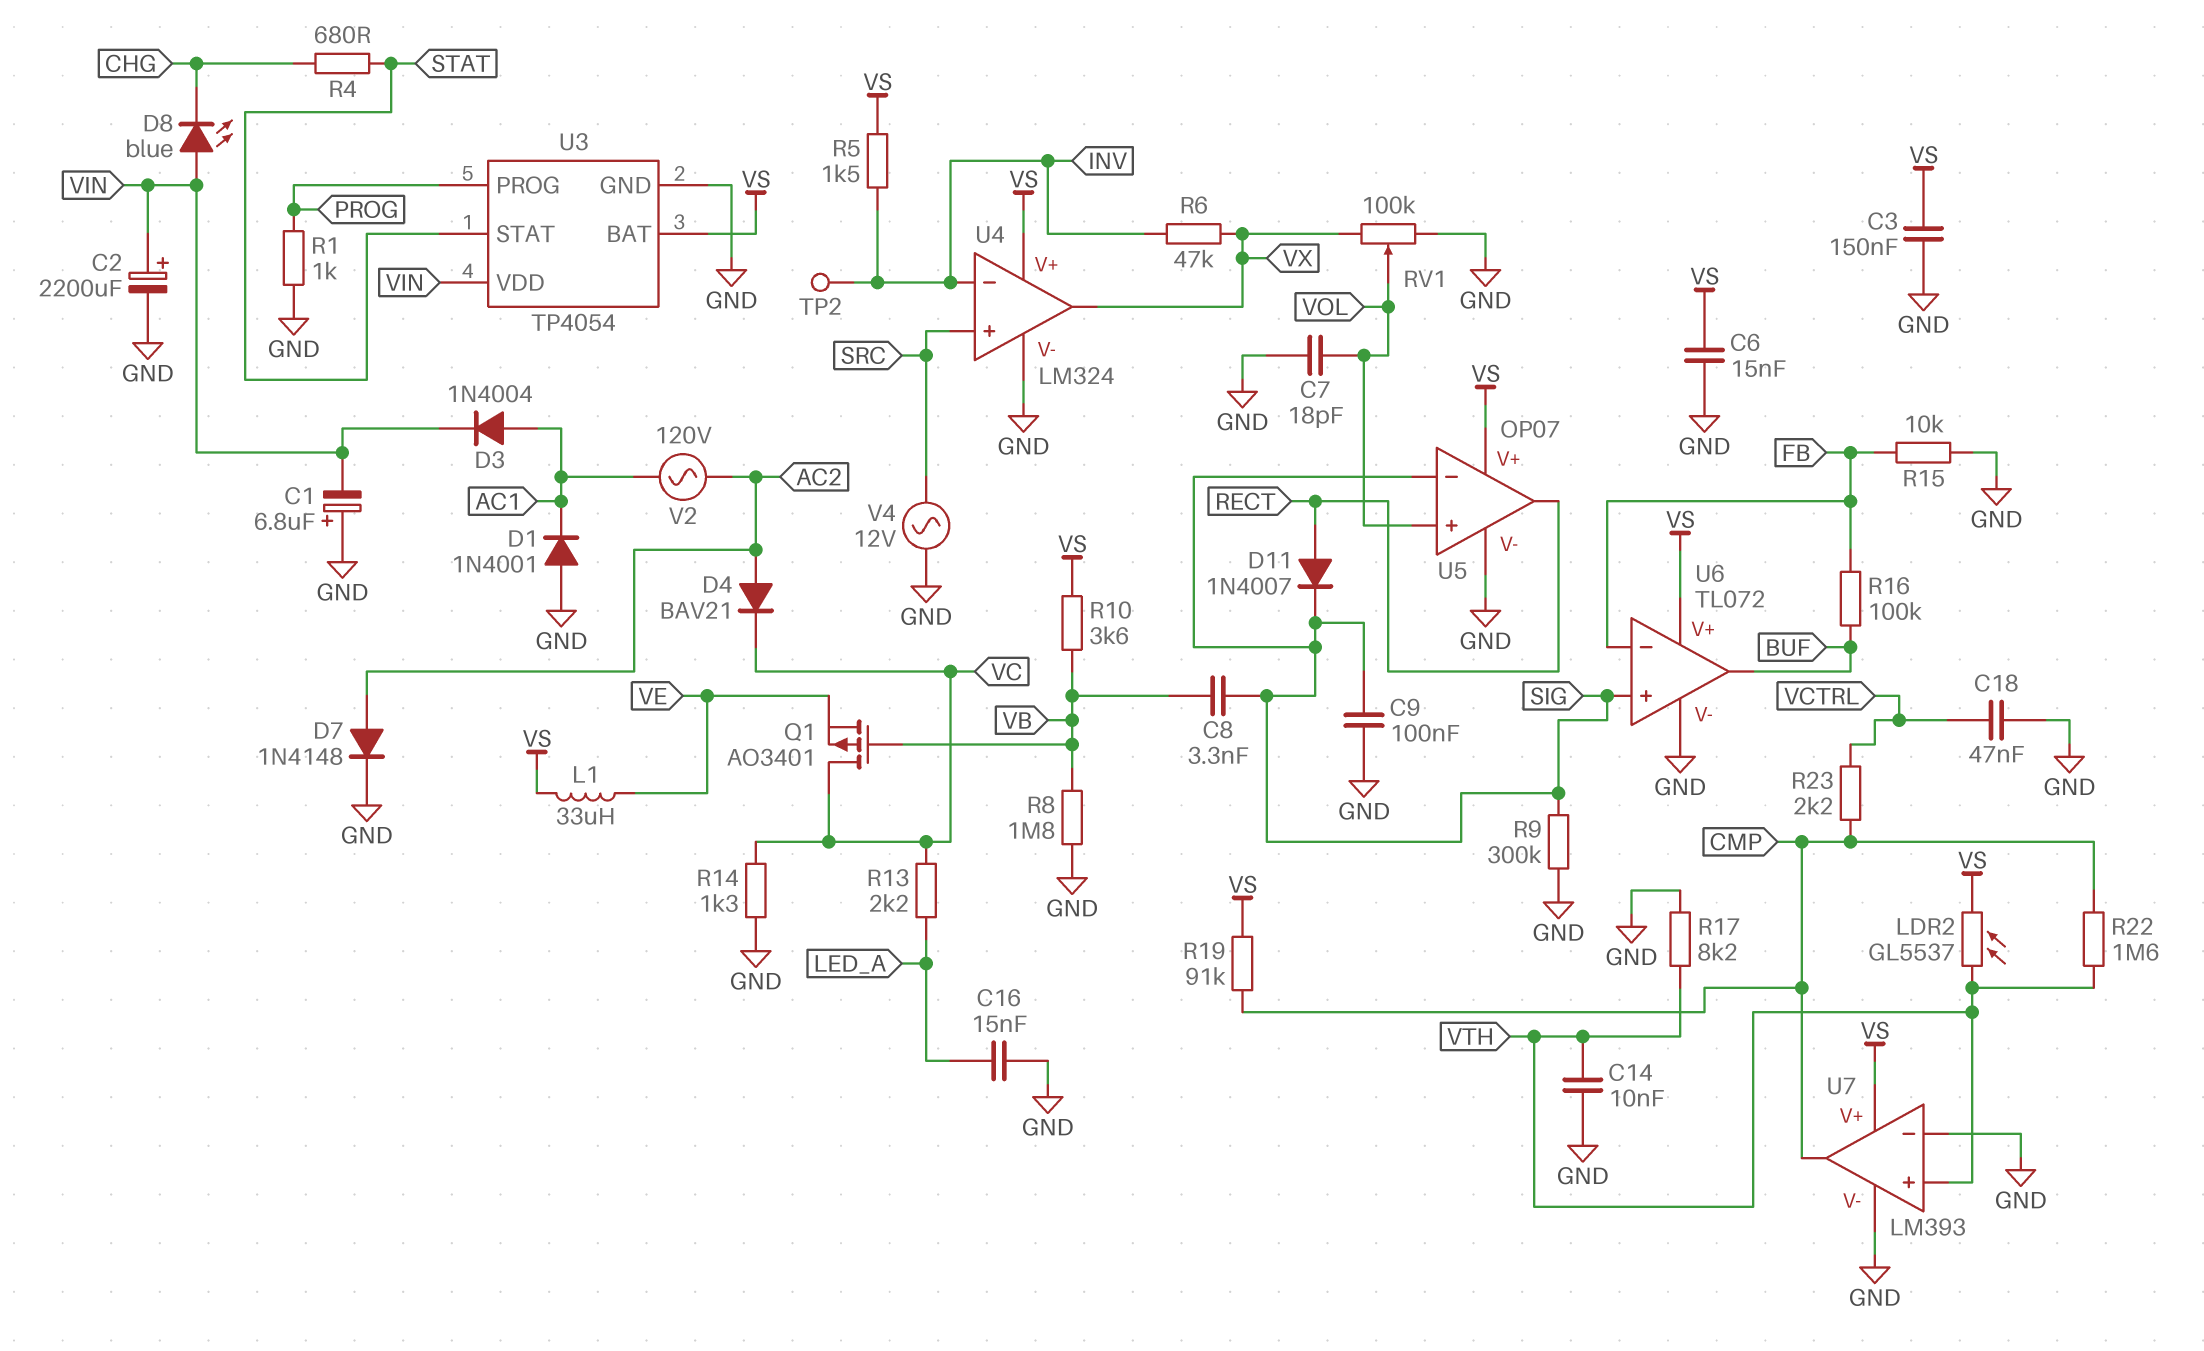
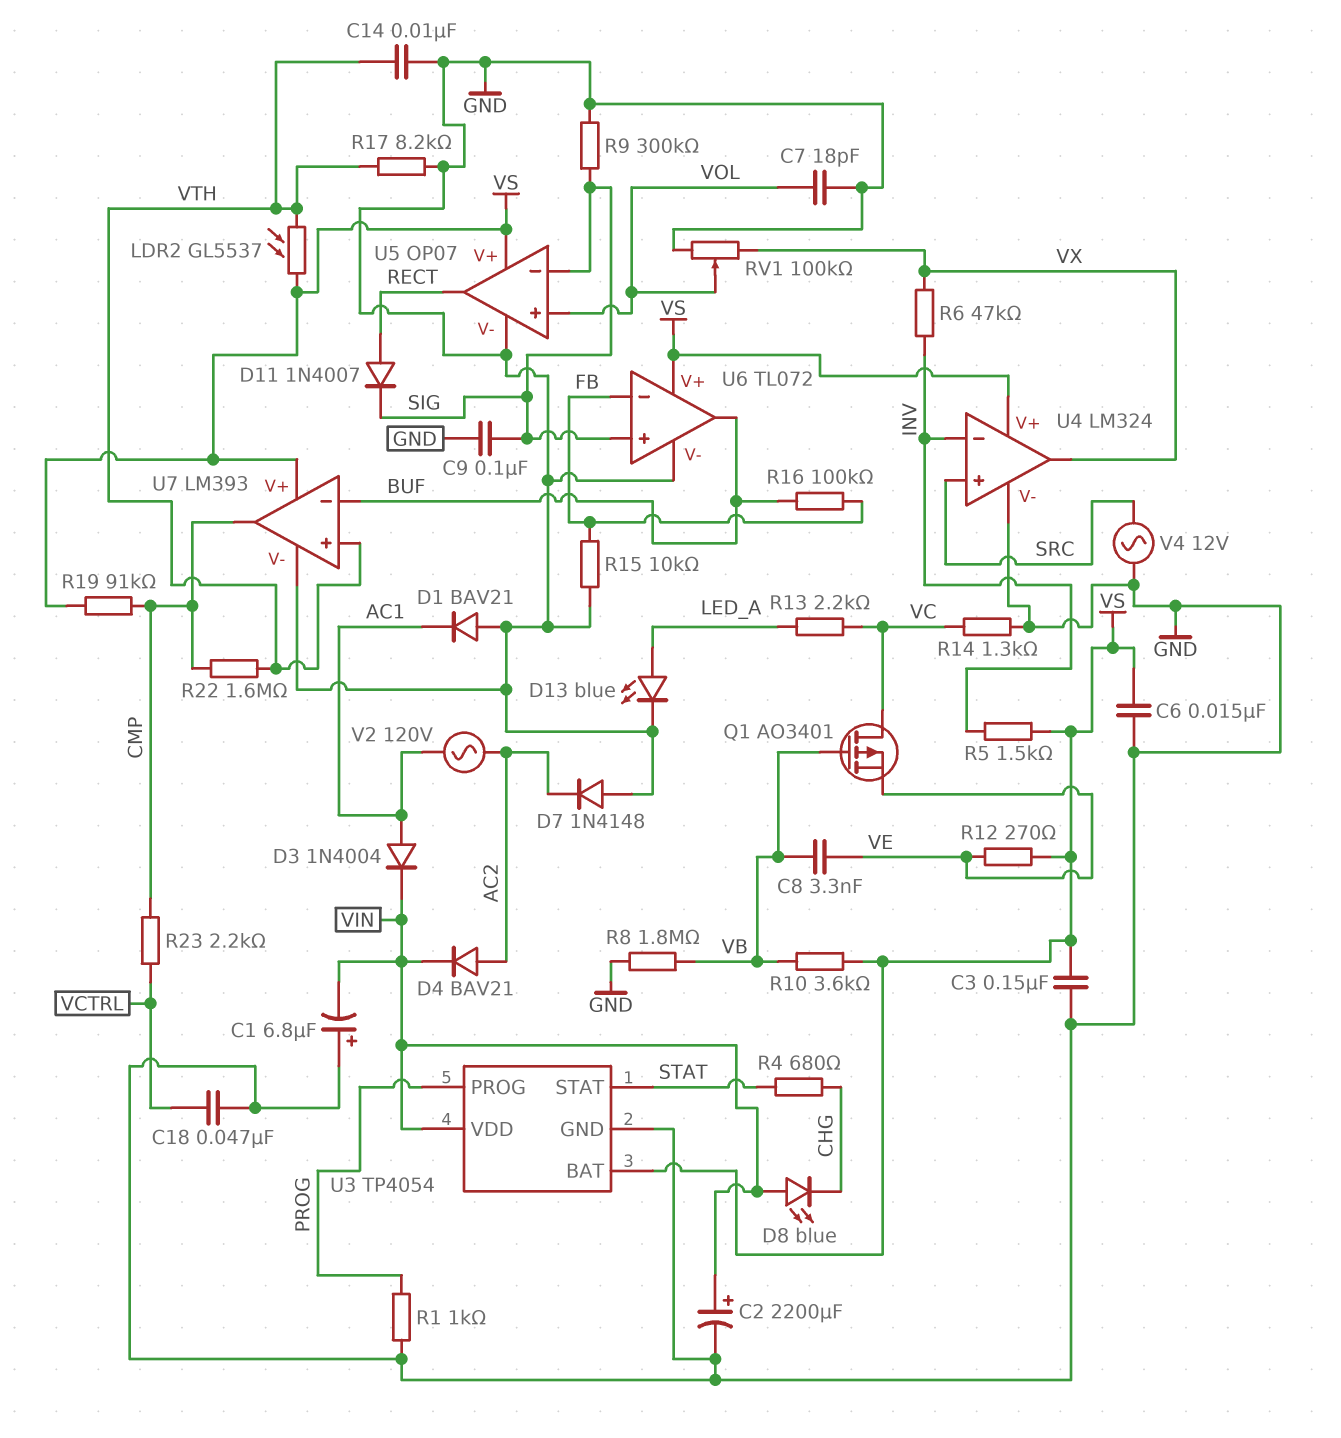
C8: 3.3nF (SIG, VB) -> 3.3nF (VB, VE)
C16: 15nF (GND, LED_A) -> none
D1: diode 1N4001 (A GND, K AC1) -> diode BAV21 (A GND, K AC1)
D4: diode BAV21 (A AC2, K VC) -> diode BAV21 (A AC2, K VIN)
D7: diode 1N4148 (A AC2, K GND) -> diode 1N4148 (A GND, K AC2)
D13: none -> LED blue (A LED_A, K GND)
L1: 33uH (VE, VS) -> none
R12: none -> 270 (VE, VS)
TP2: test point (INV) -> none
U7 pin in-: GND -> BUF

